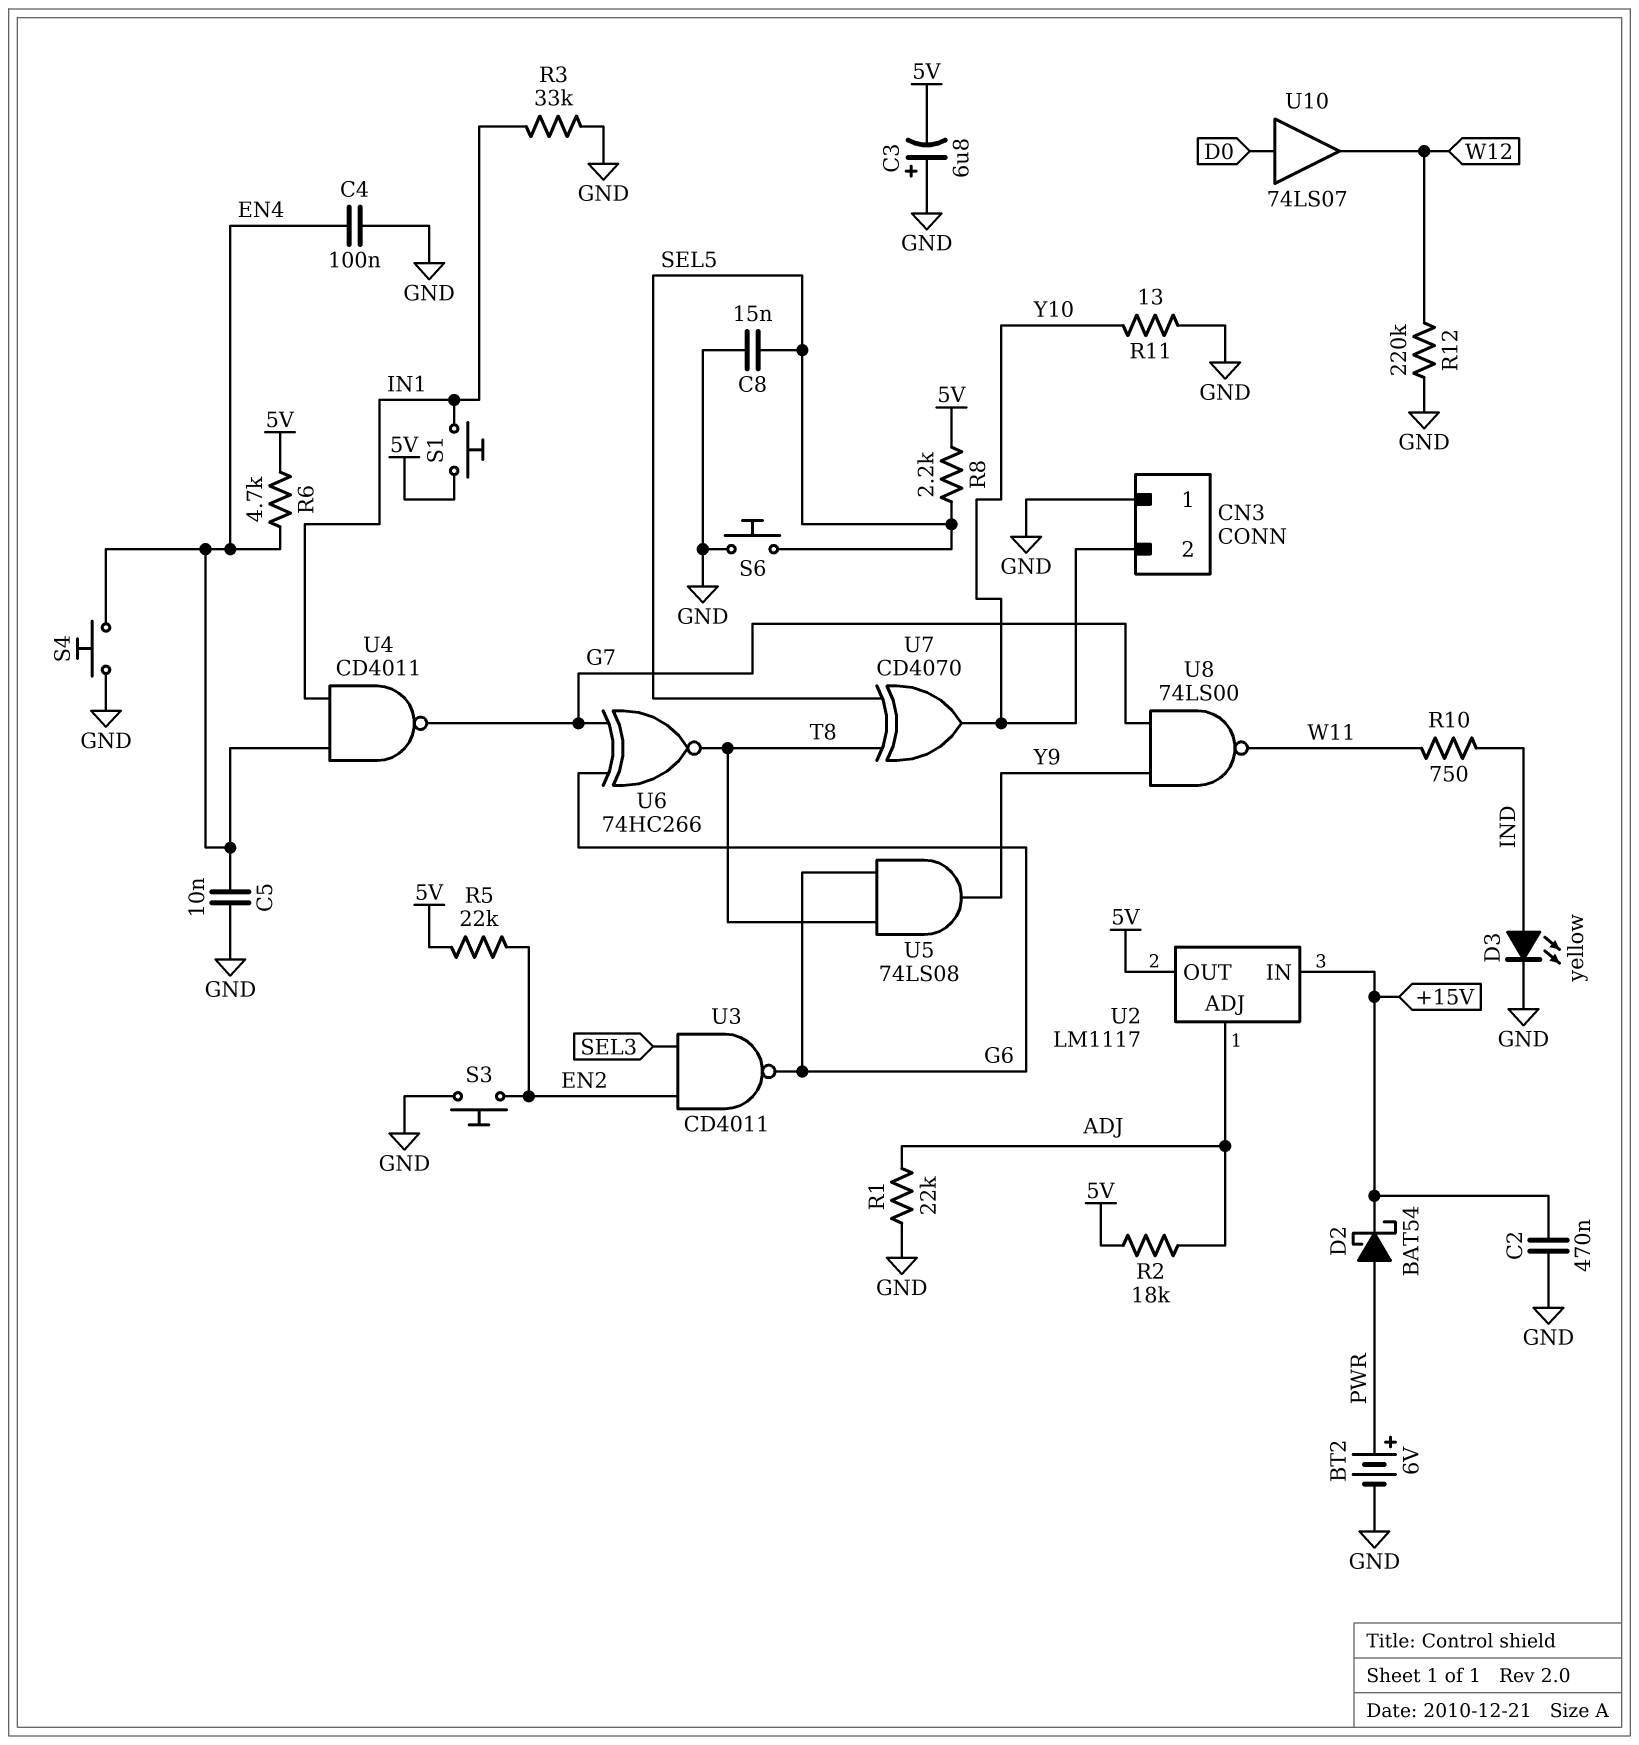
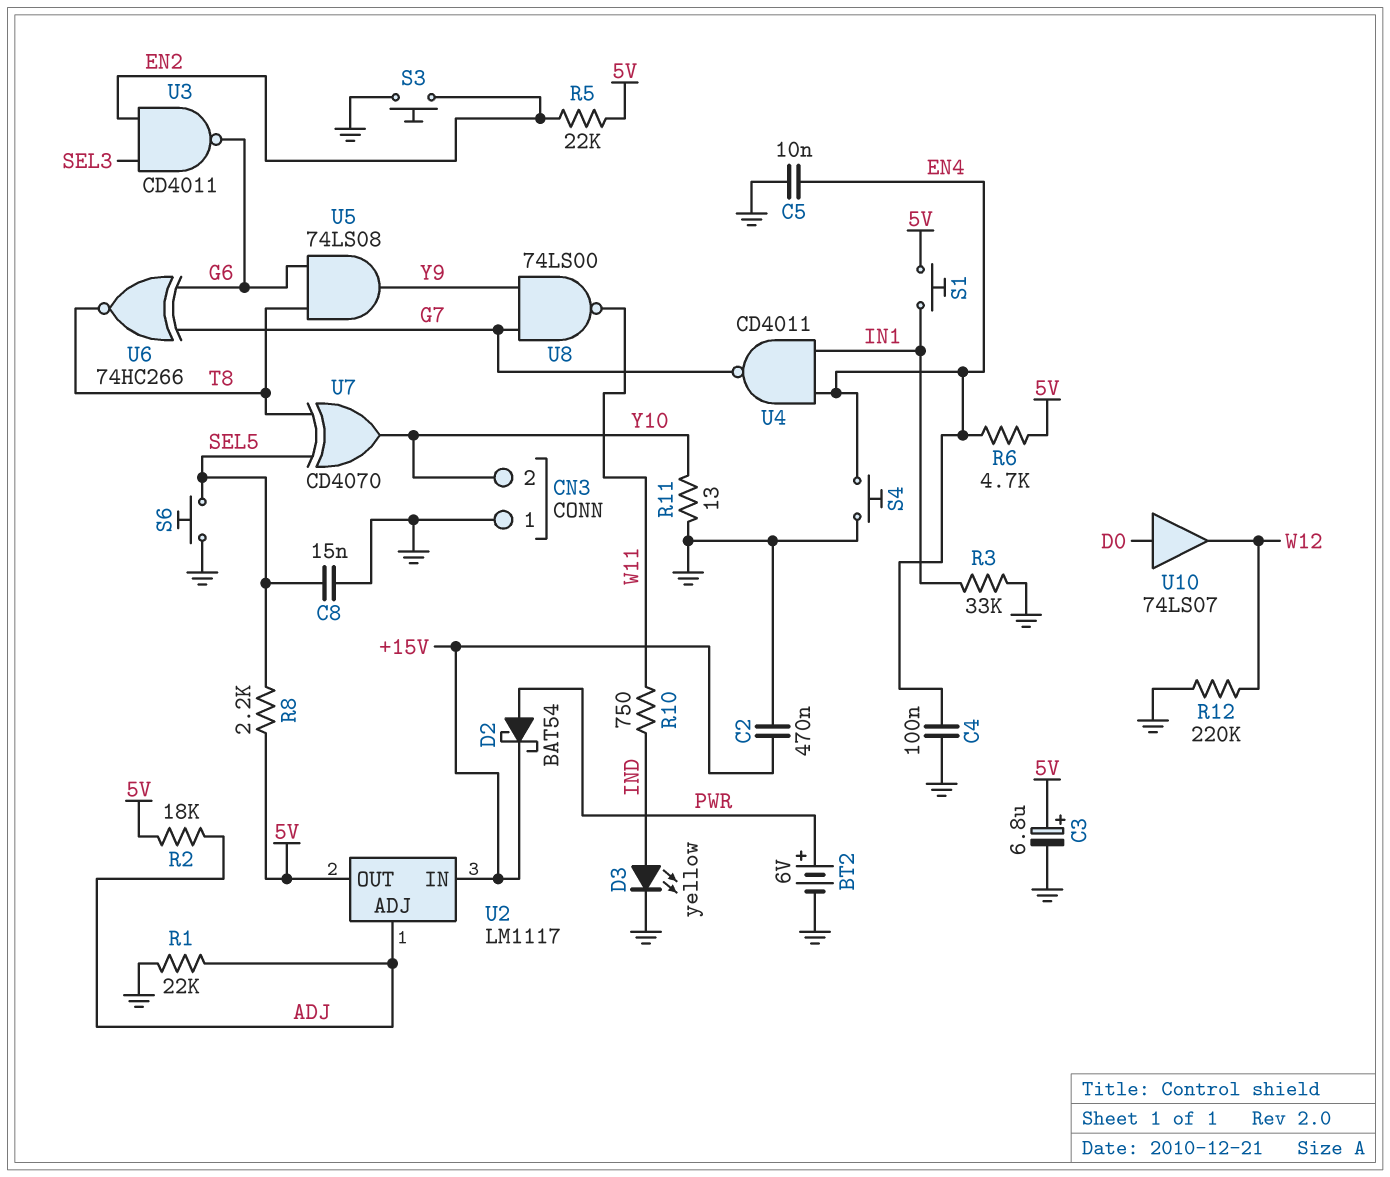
C3: 6.8uF (plus GND, minus 5V) -> 6.8uF (plus 5V, minus GND)

